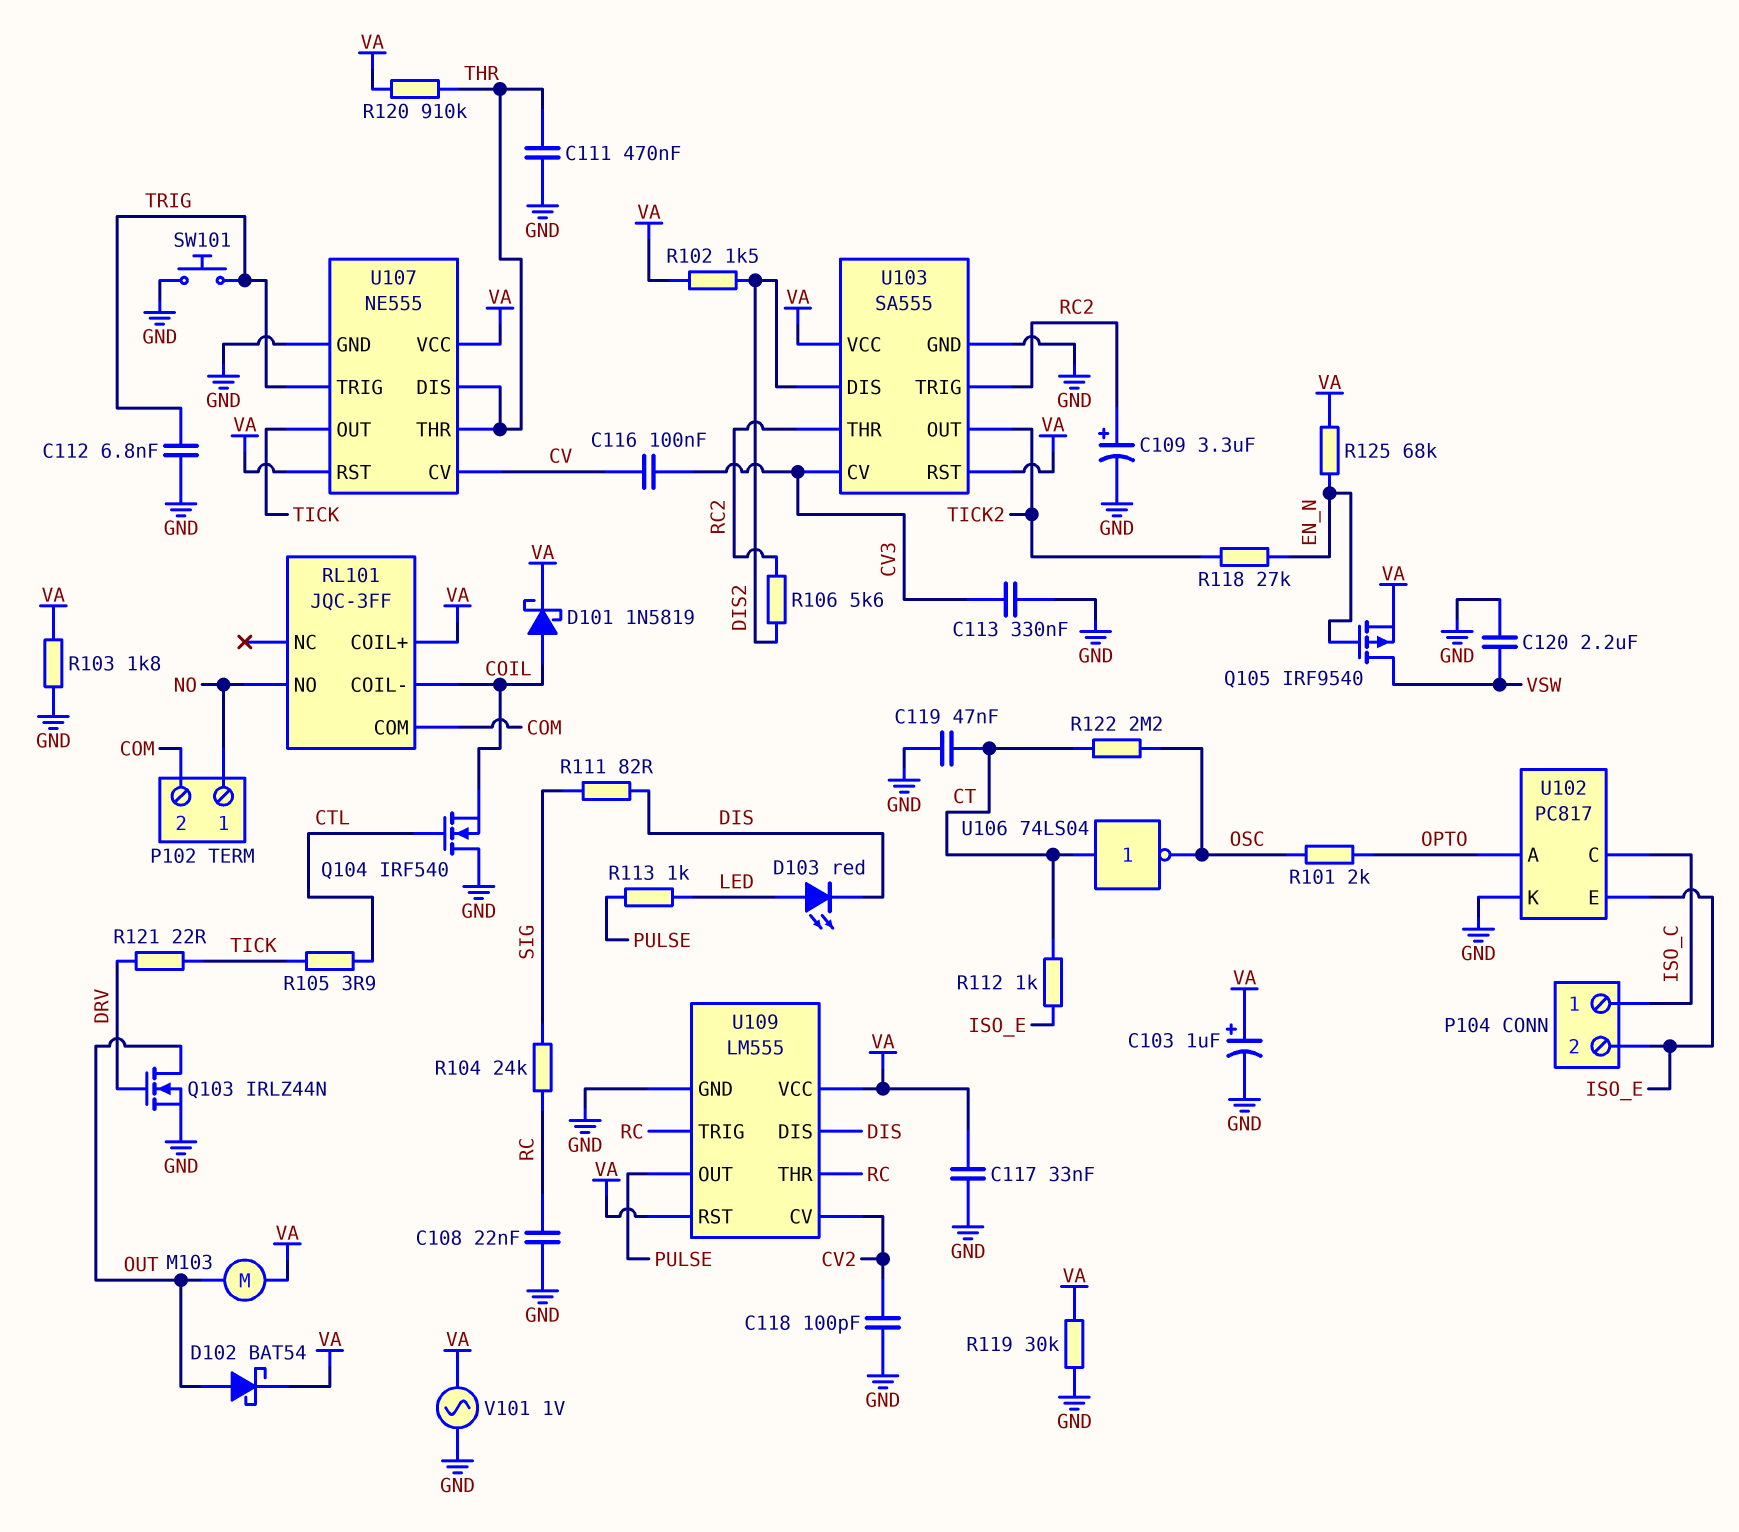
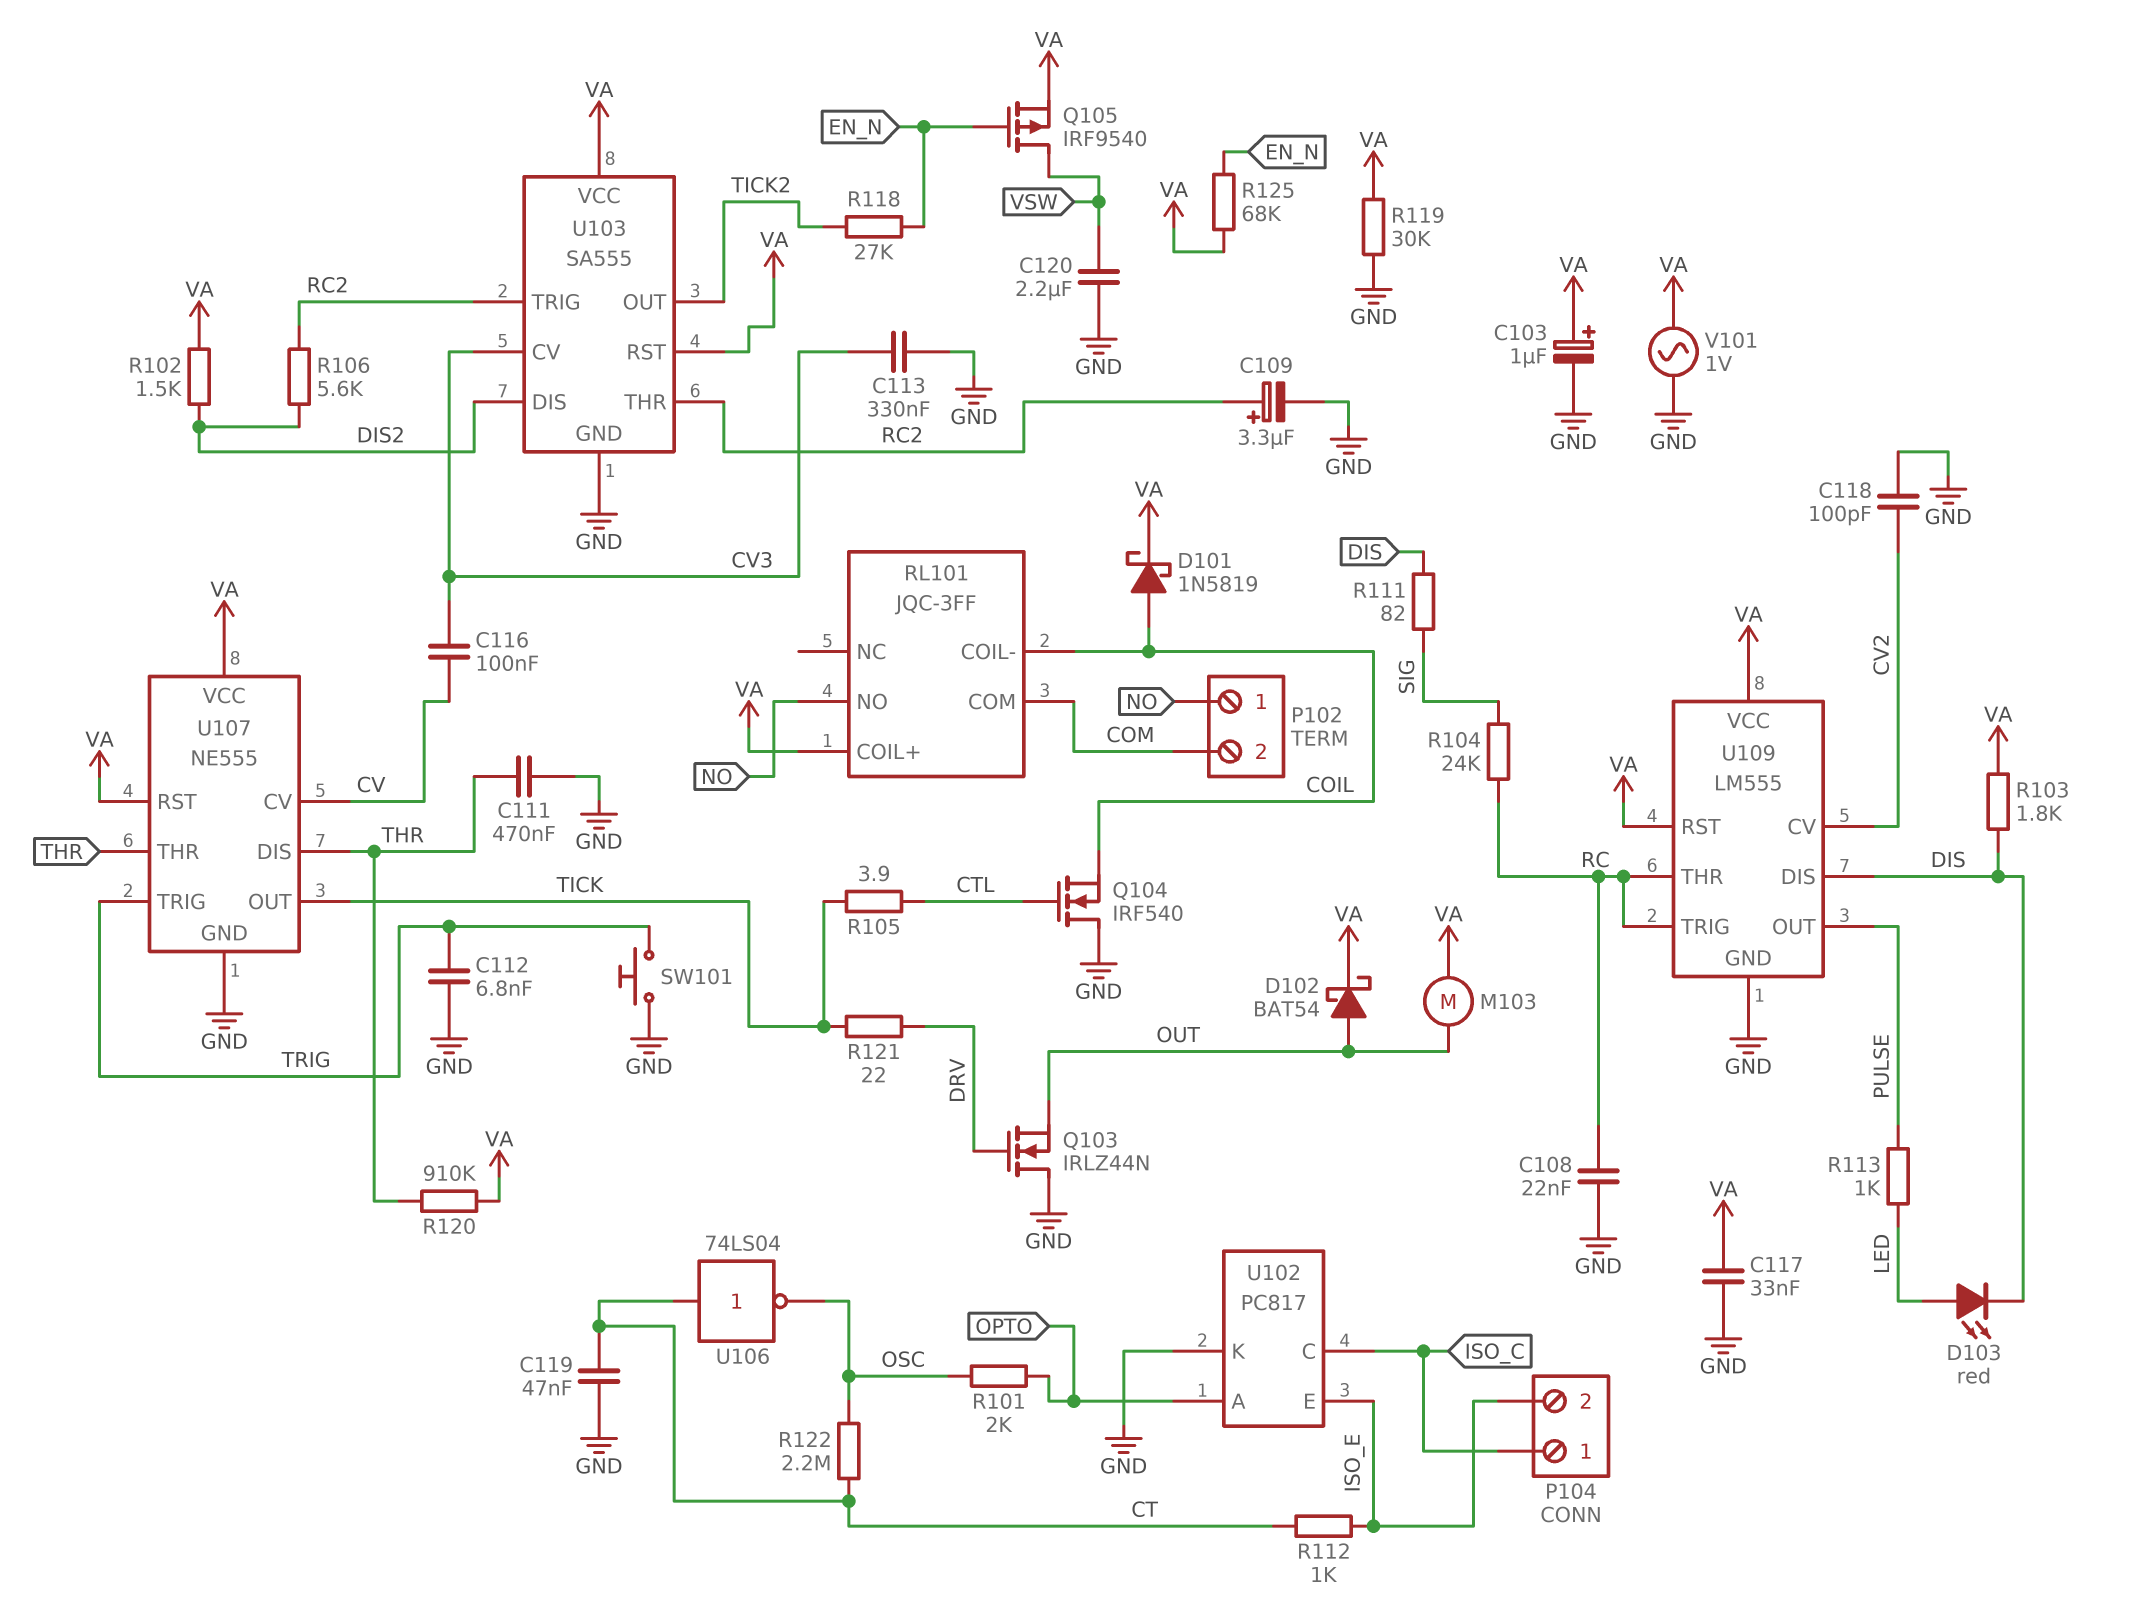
Q103: NMOS IRLZ44N (G DRV, D OUT, S GND) -> NMOS IRLZ44N (G DRV, D GND, S OUT)
R103: 1.8k (GND, VA) -> 1.8k (DIS, VA)

